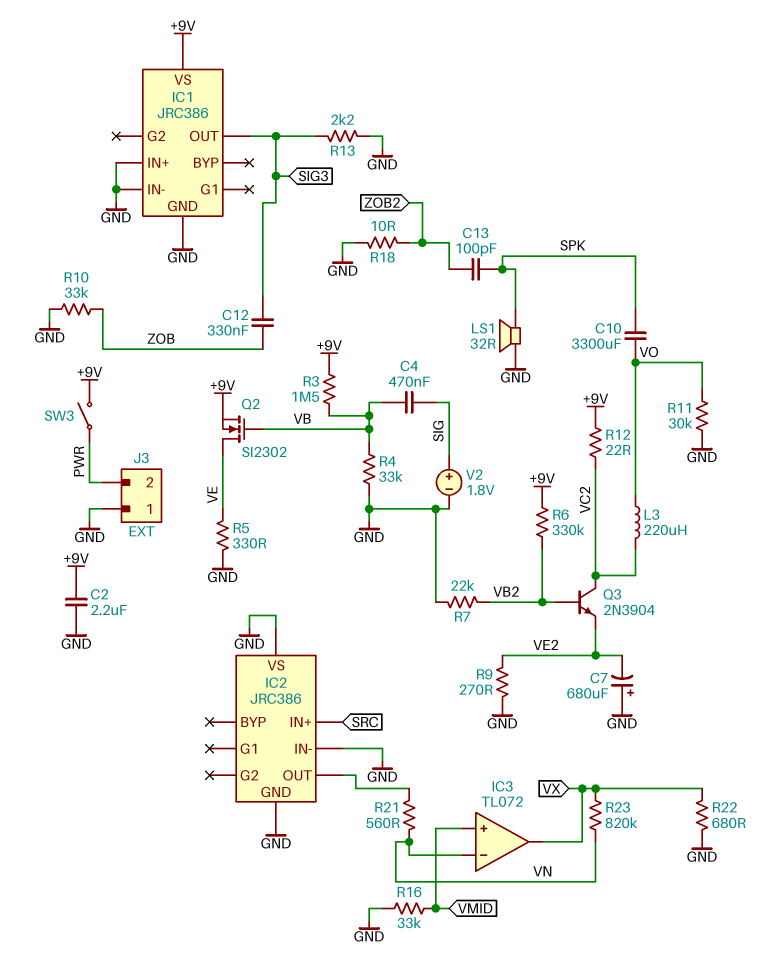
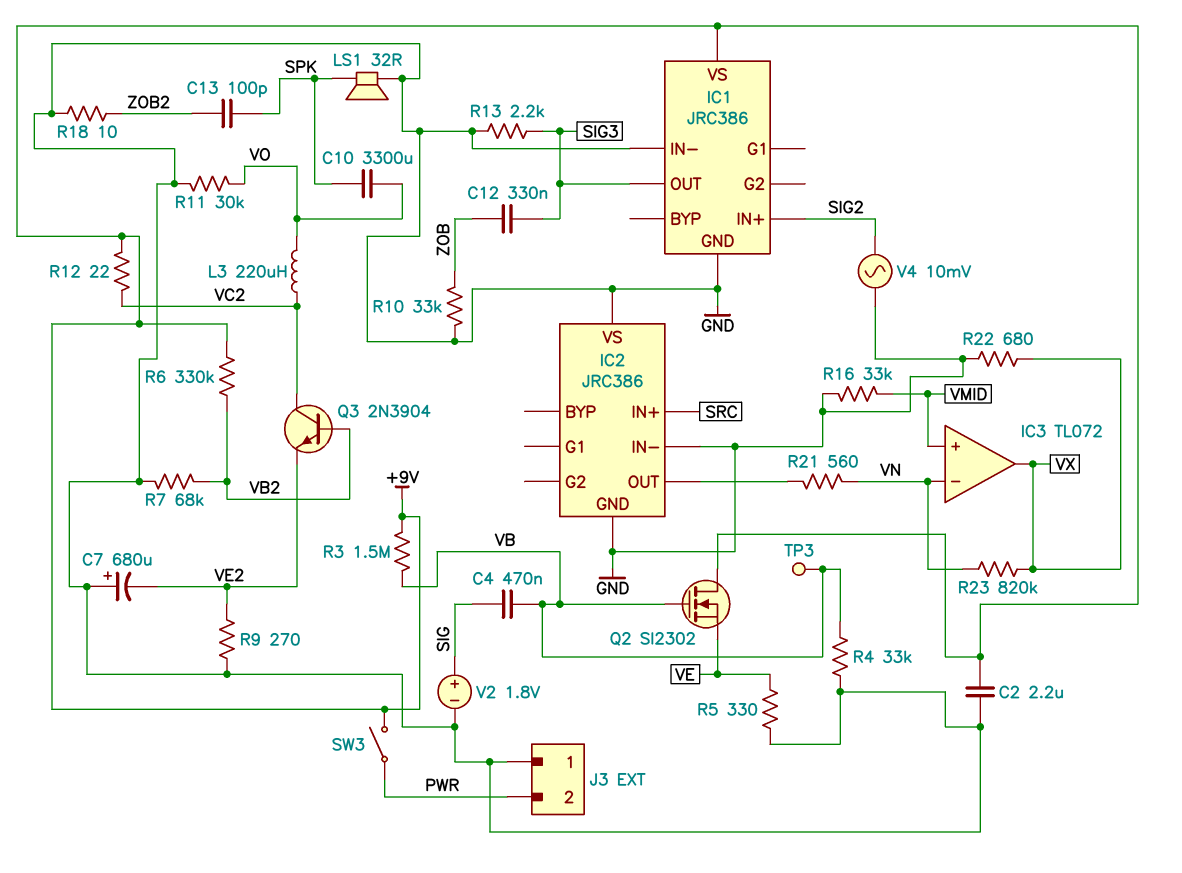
IC1 pin IN+: GND -> SIG2
Q2: NMOS SI2302 (G VB, D VE, S +9V) -> NMOS SI2302 (G VB, D +9V, S VE)
R7: 22k (GND, VB2) -> 68k (GND, VB2)
TP3: none -> test point (VB)
V4: none -> AC 10mV (GND, SIG2)

